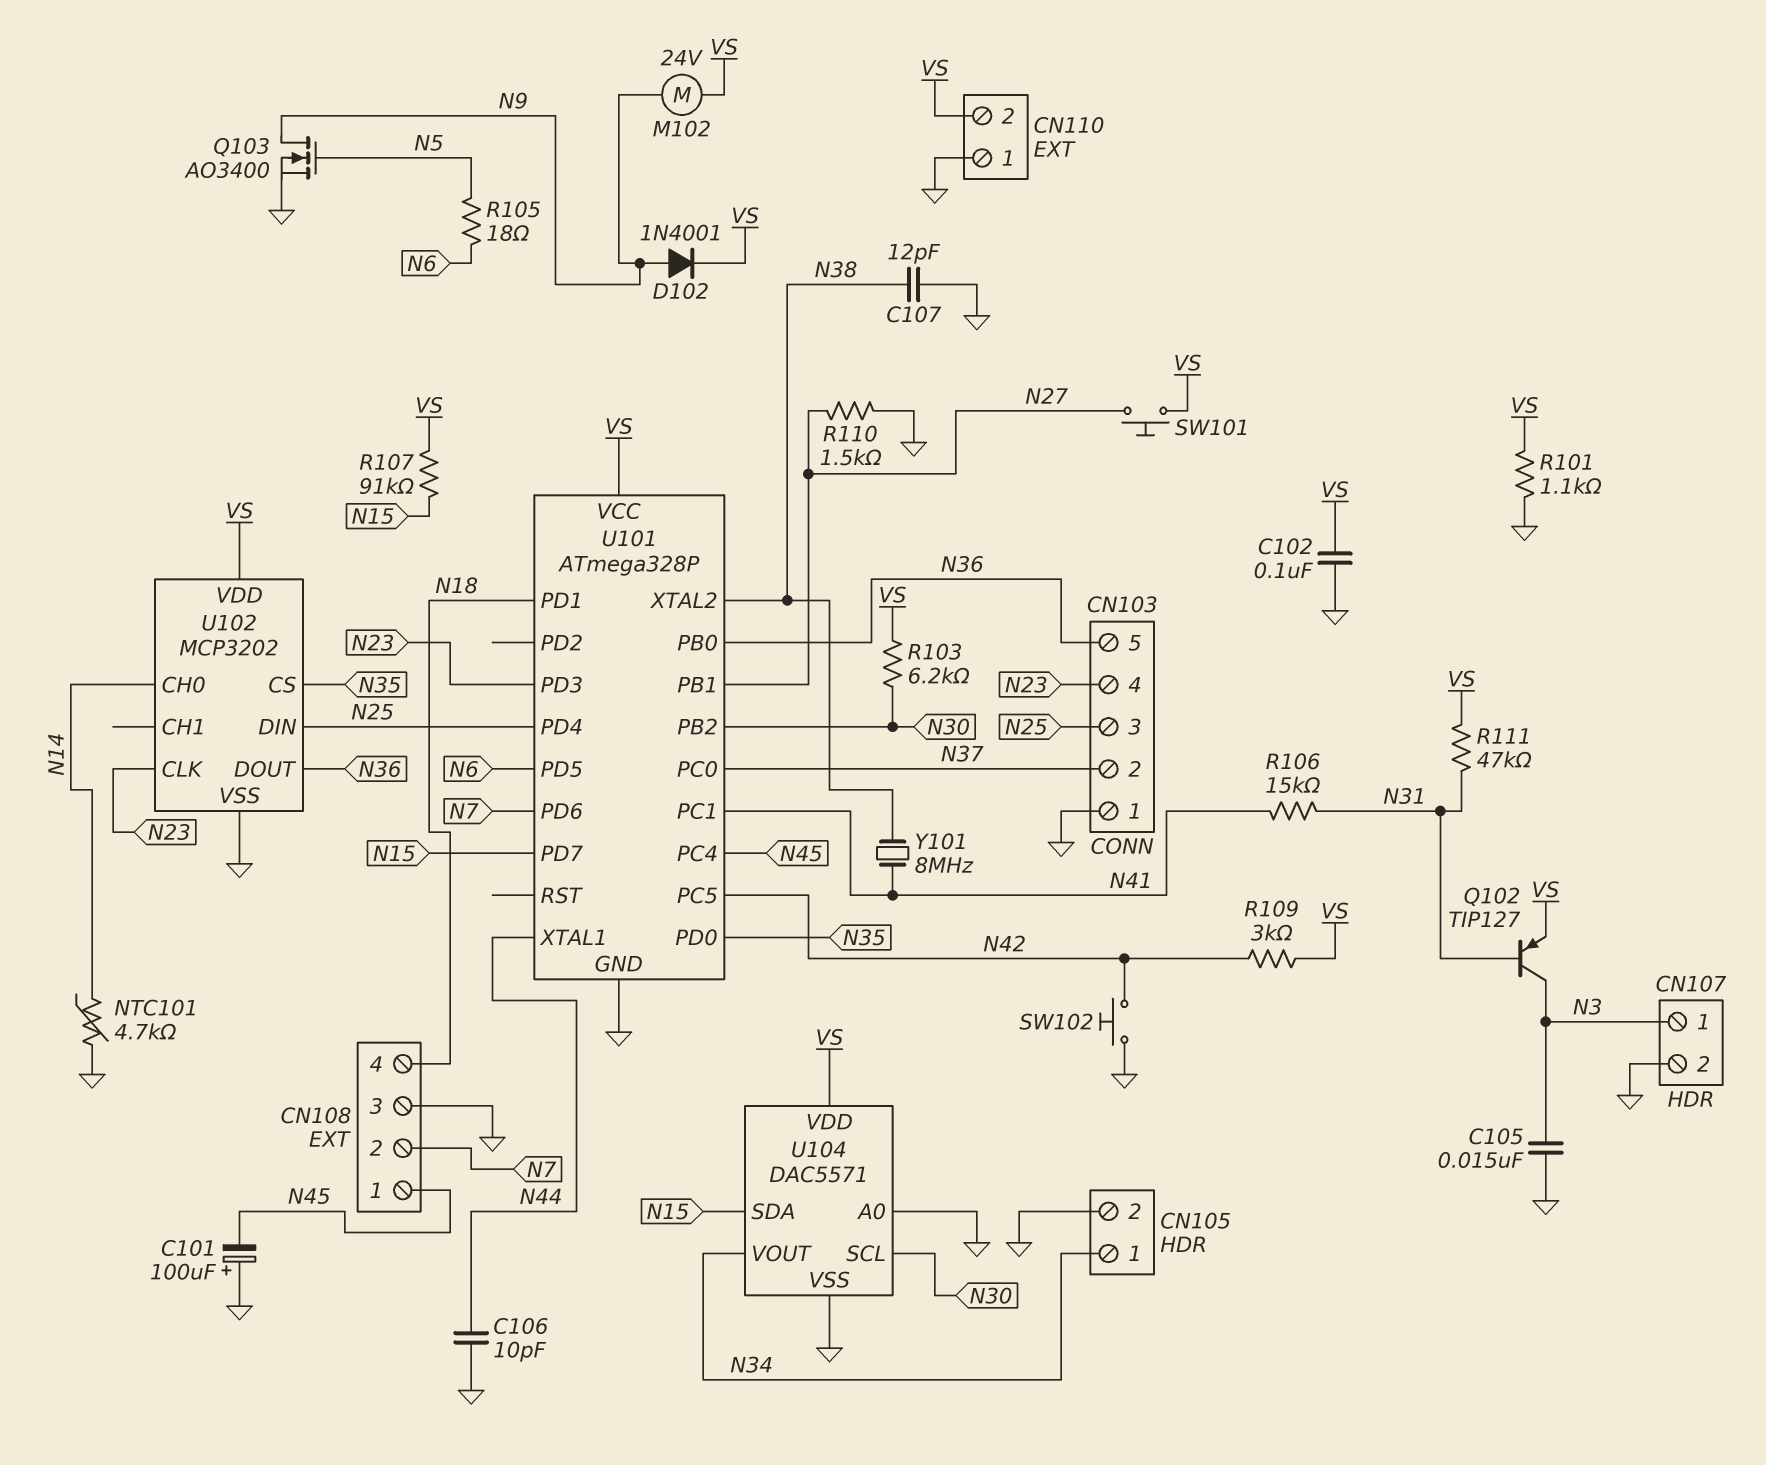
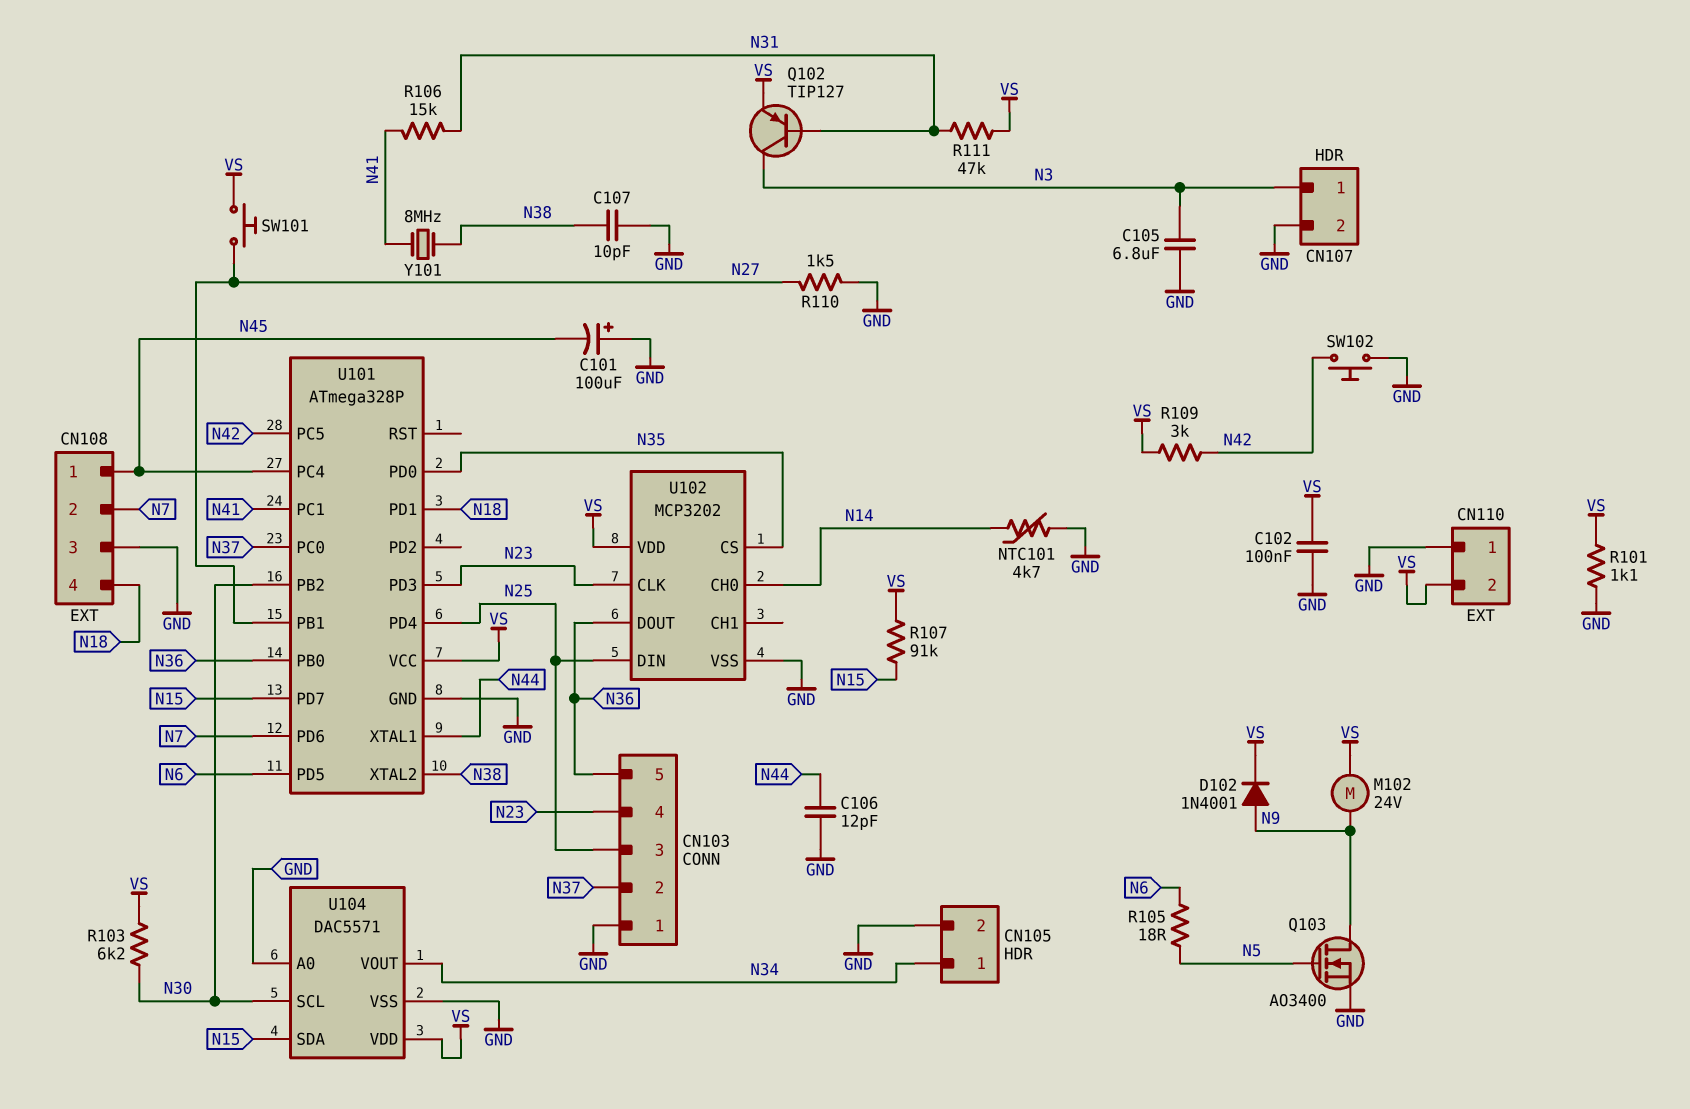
C105: 15nF (GND, N3) -> 6.8uF (GND, N3)
C106: 10pF (GND, N44) -> 12pF (GND, N44)
C107: 12pF (GND, N38) -> 10pF (GND, N38)

